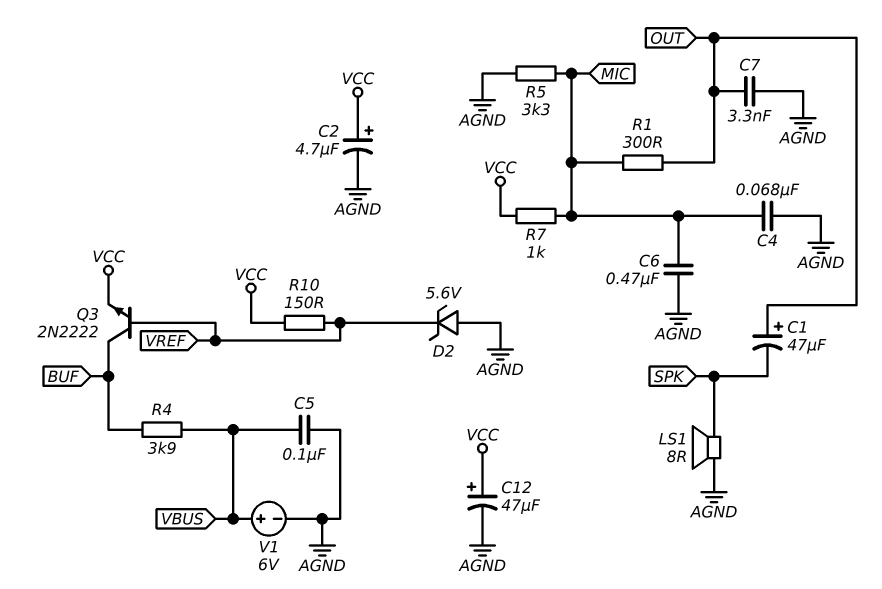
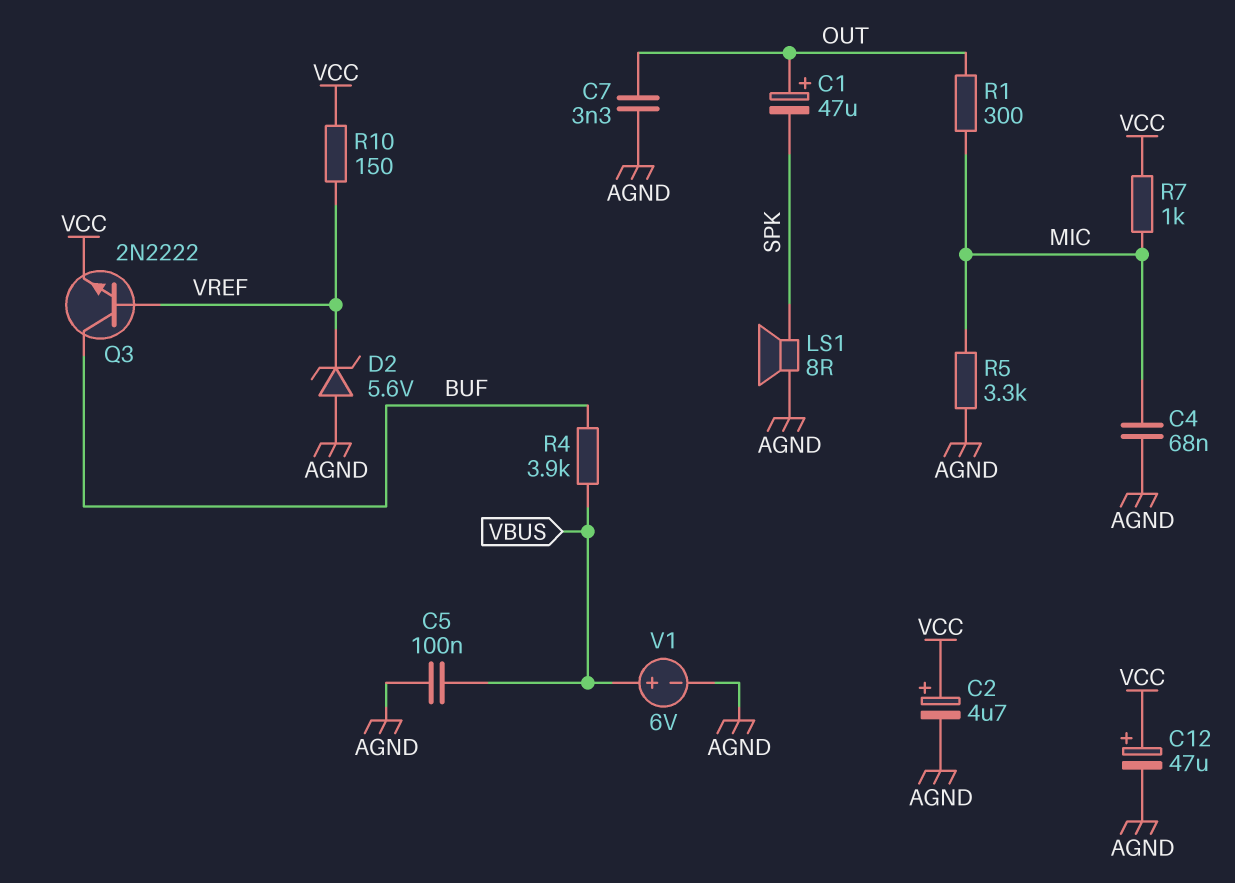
C6: 470nF (AGND, MIC) -> none

